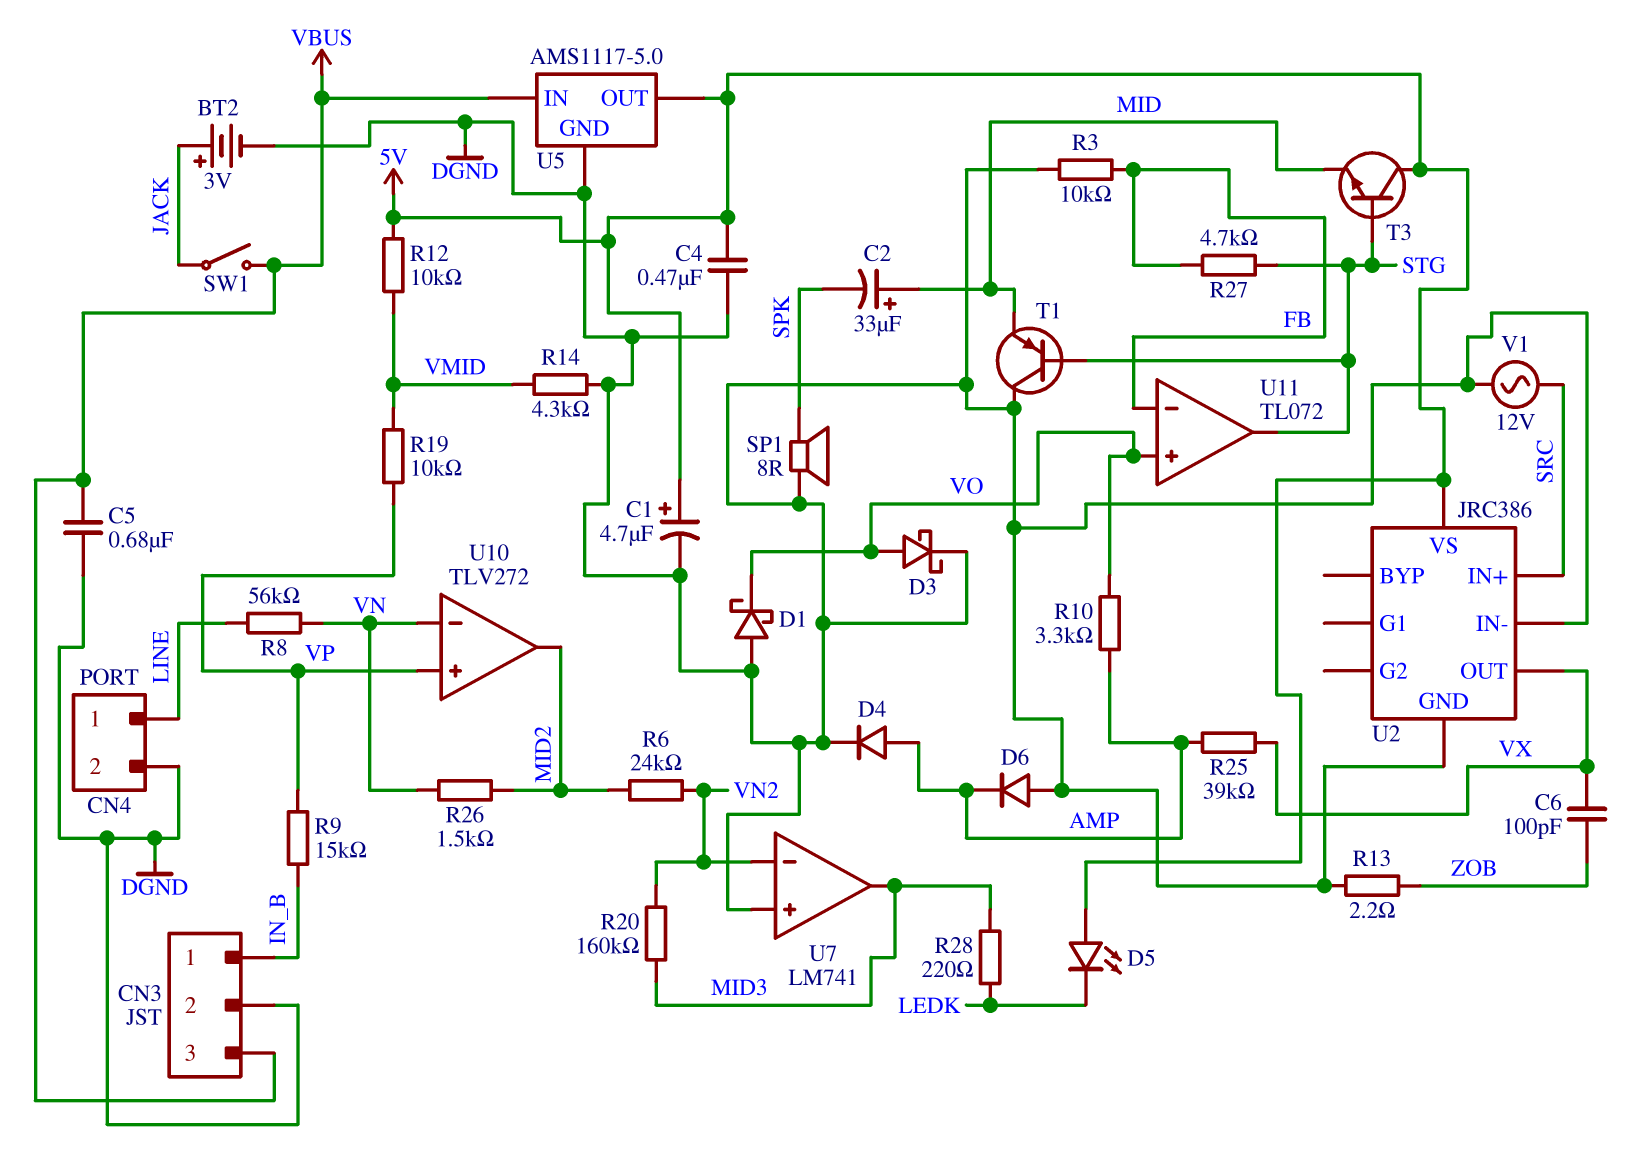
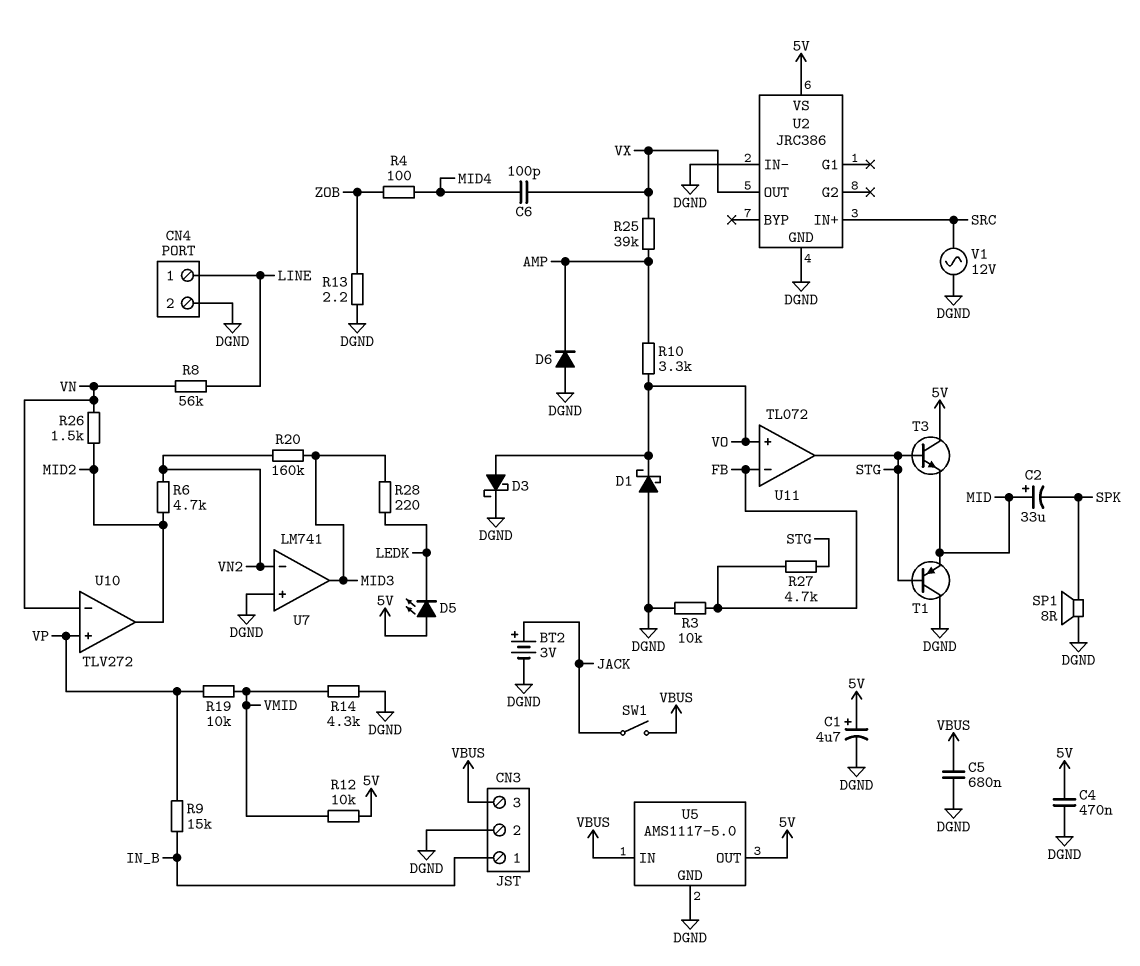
C6: 100pF (VX, ZOB) -> 100pF (MID4, VX)
D4: diode (A AMP, K DGND) -> none
R4: none -> 100 (MID4, ZOB)
R6: 24k (MID2, VN2) -> 4.7k (MID2, VN2)

